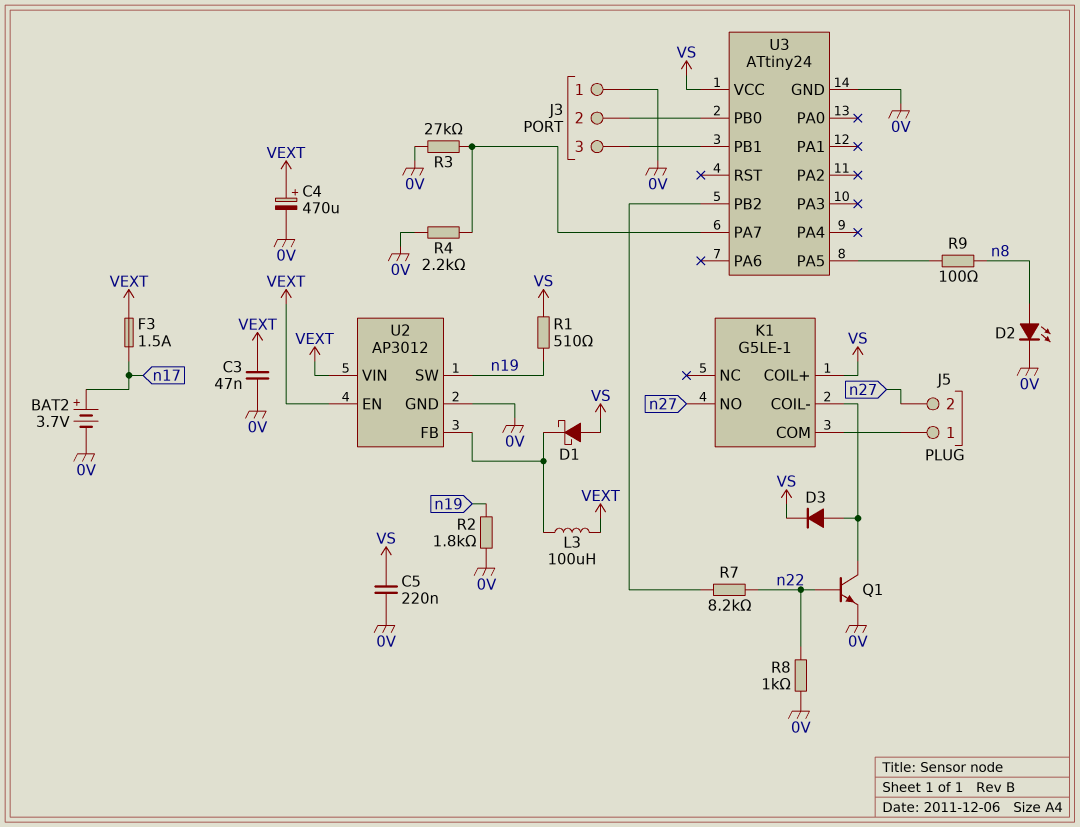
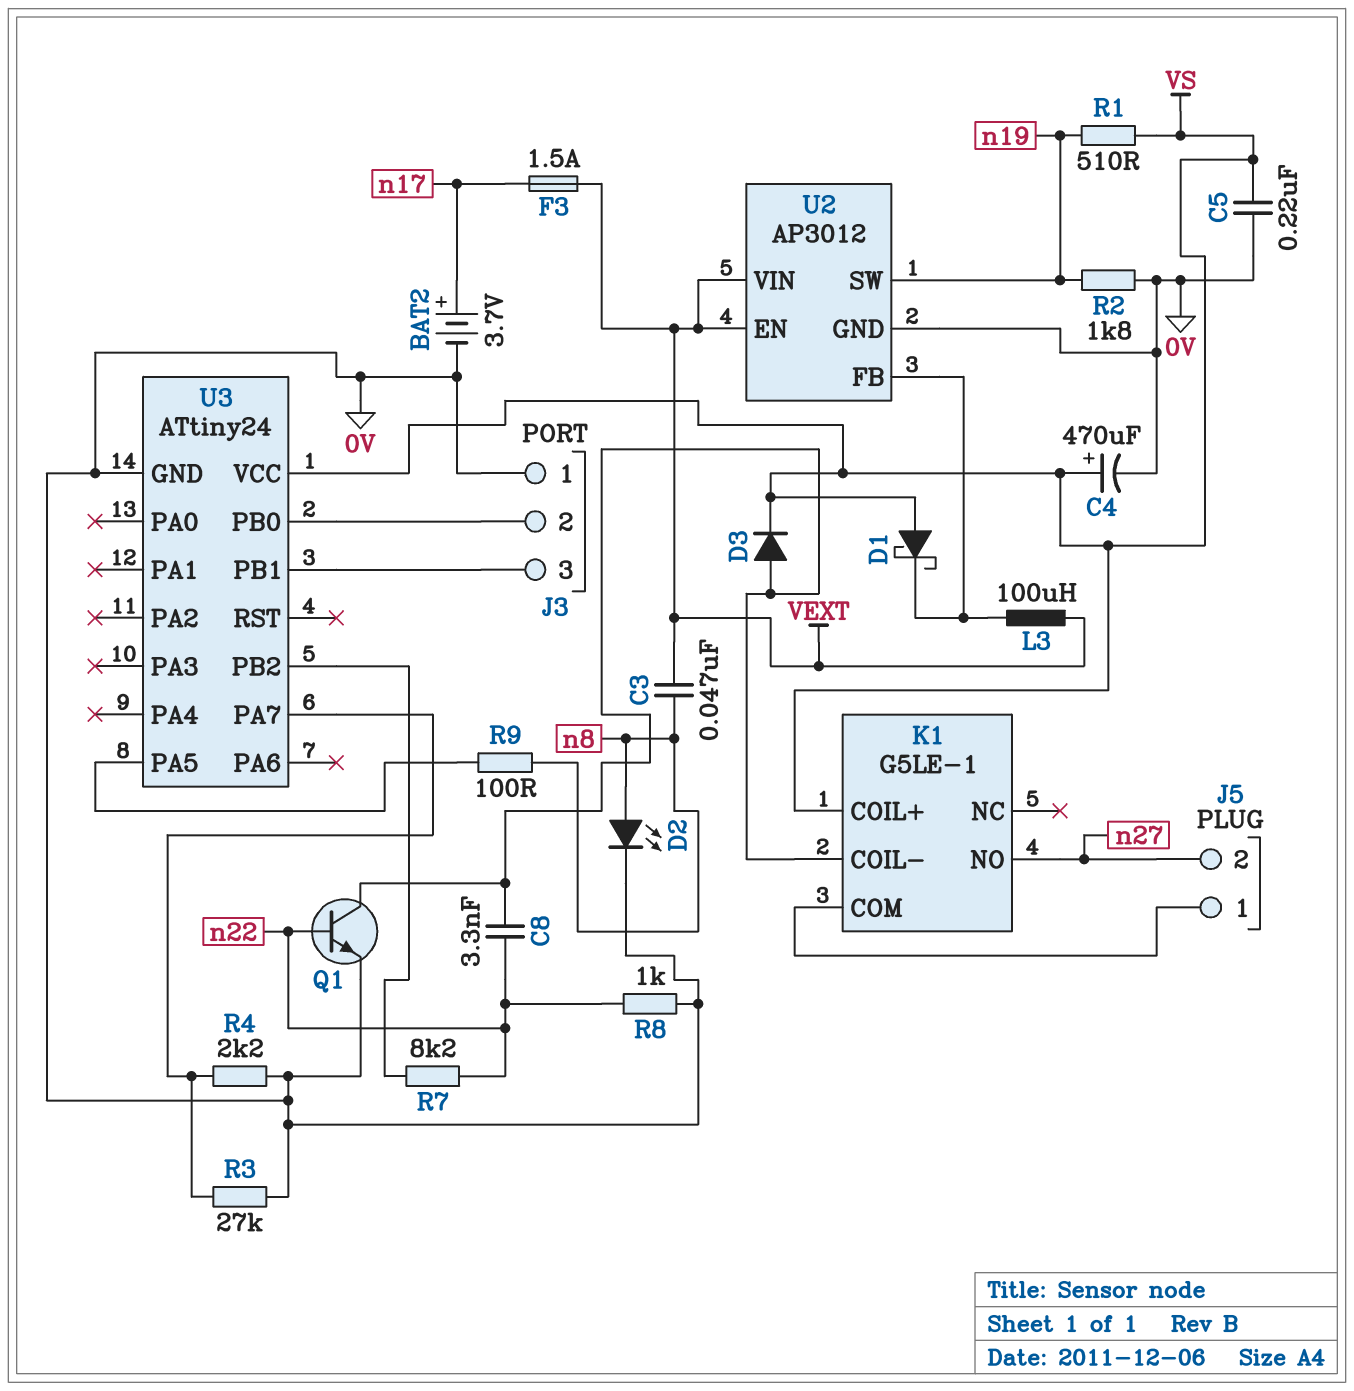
C3: 47nF (0V, VEXT) -> 47nF (VEXT, n8)
C4: 470uF (plus VEXT, minus 0V) -> 470uF (plus VS, minus 0V)
C8: none -> 3.3nF (K1/COIL-, n22)

